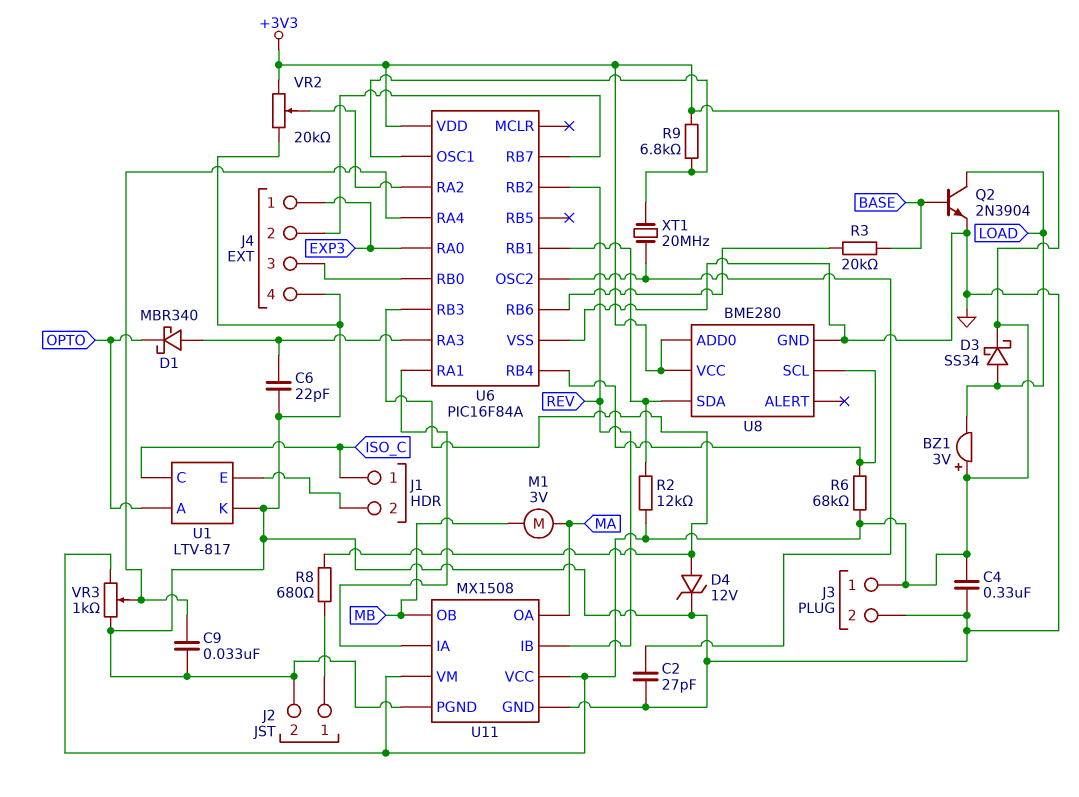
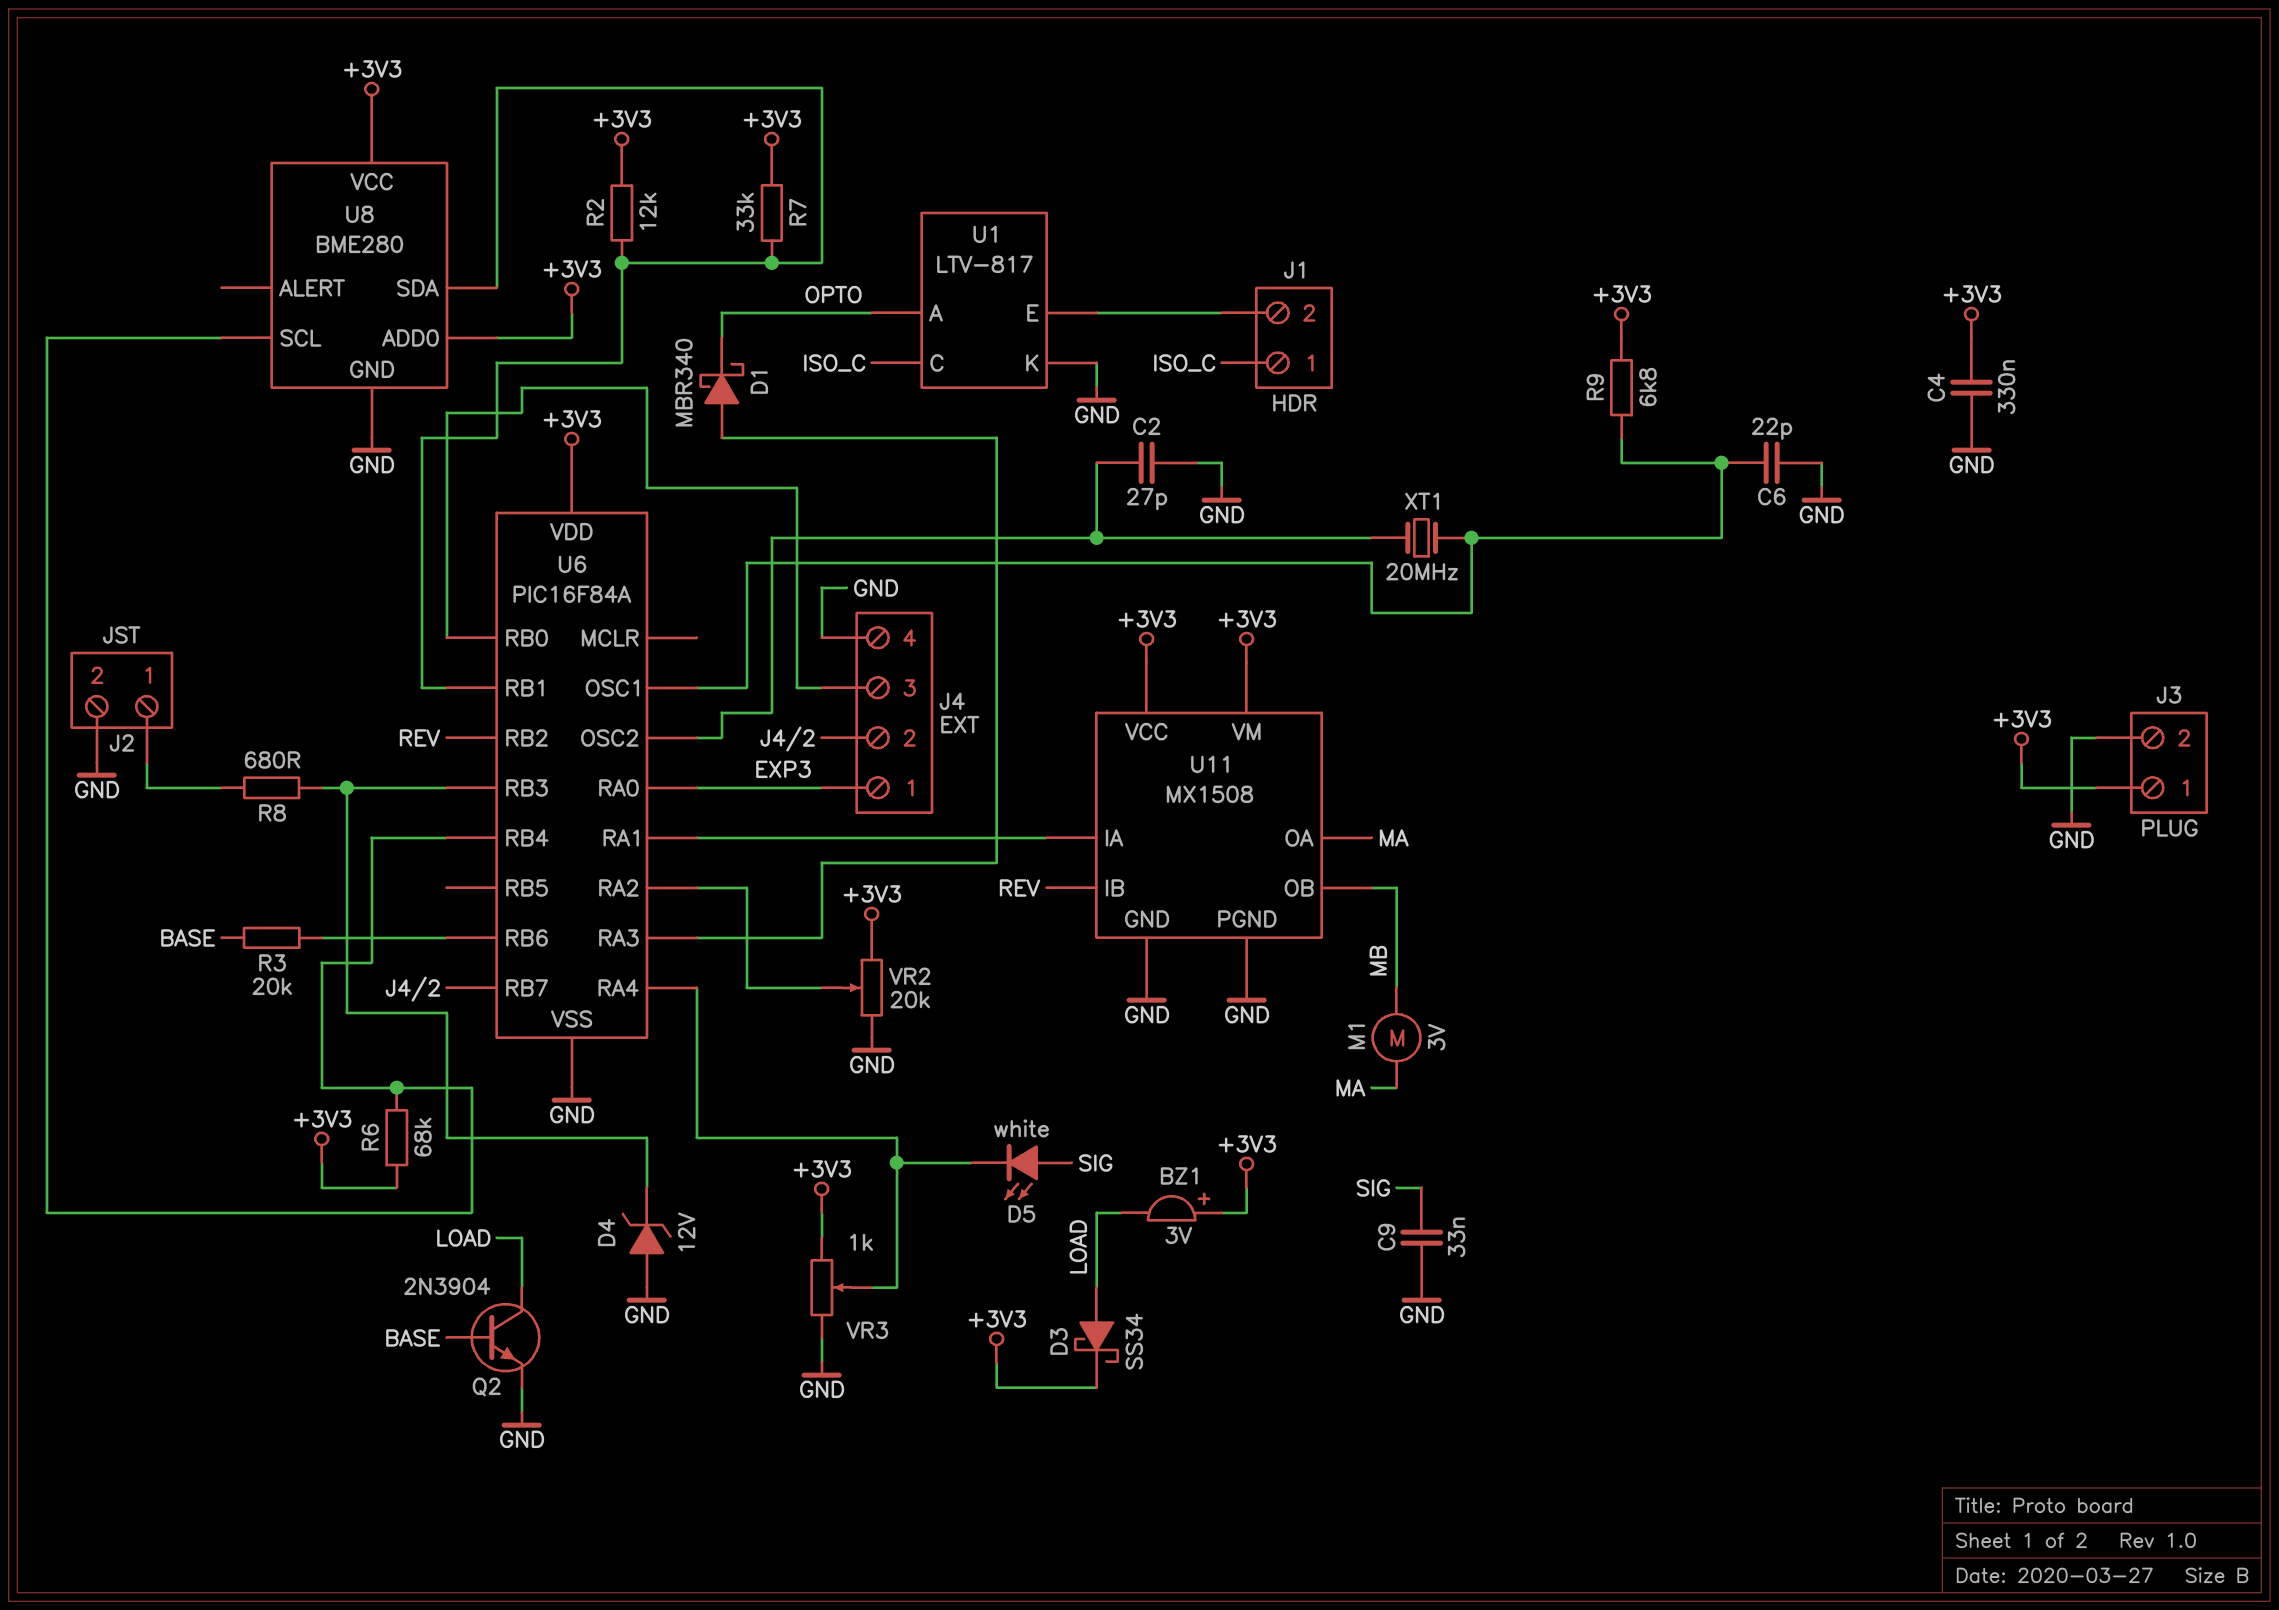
C6: 22pF (GND, U6/RA3) -> 22pF (GND, U6/OSC1)
C9: 33nF (GND, U6/RA4) -> 33nF (GND, SIG)
D4: zener 12V (A U6/RB3, K GND) -> zener 12V (A GND, K U6/RB3)
D5: none -> LED white (A SIG, K U6/RA4)
R7: none -> 33k (+3V3, U6/RB1)

